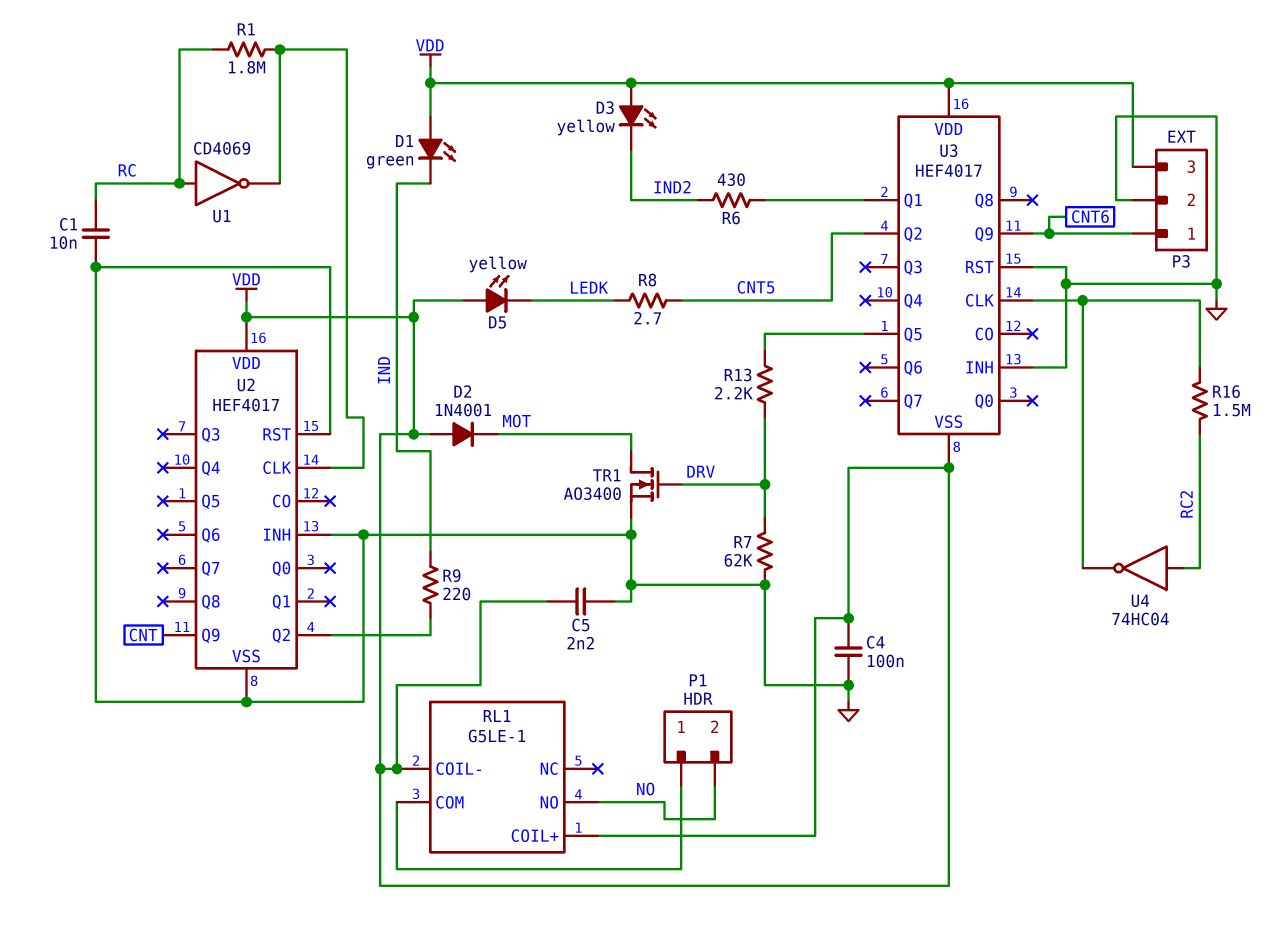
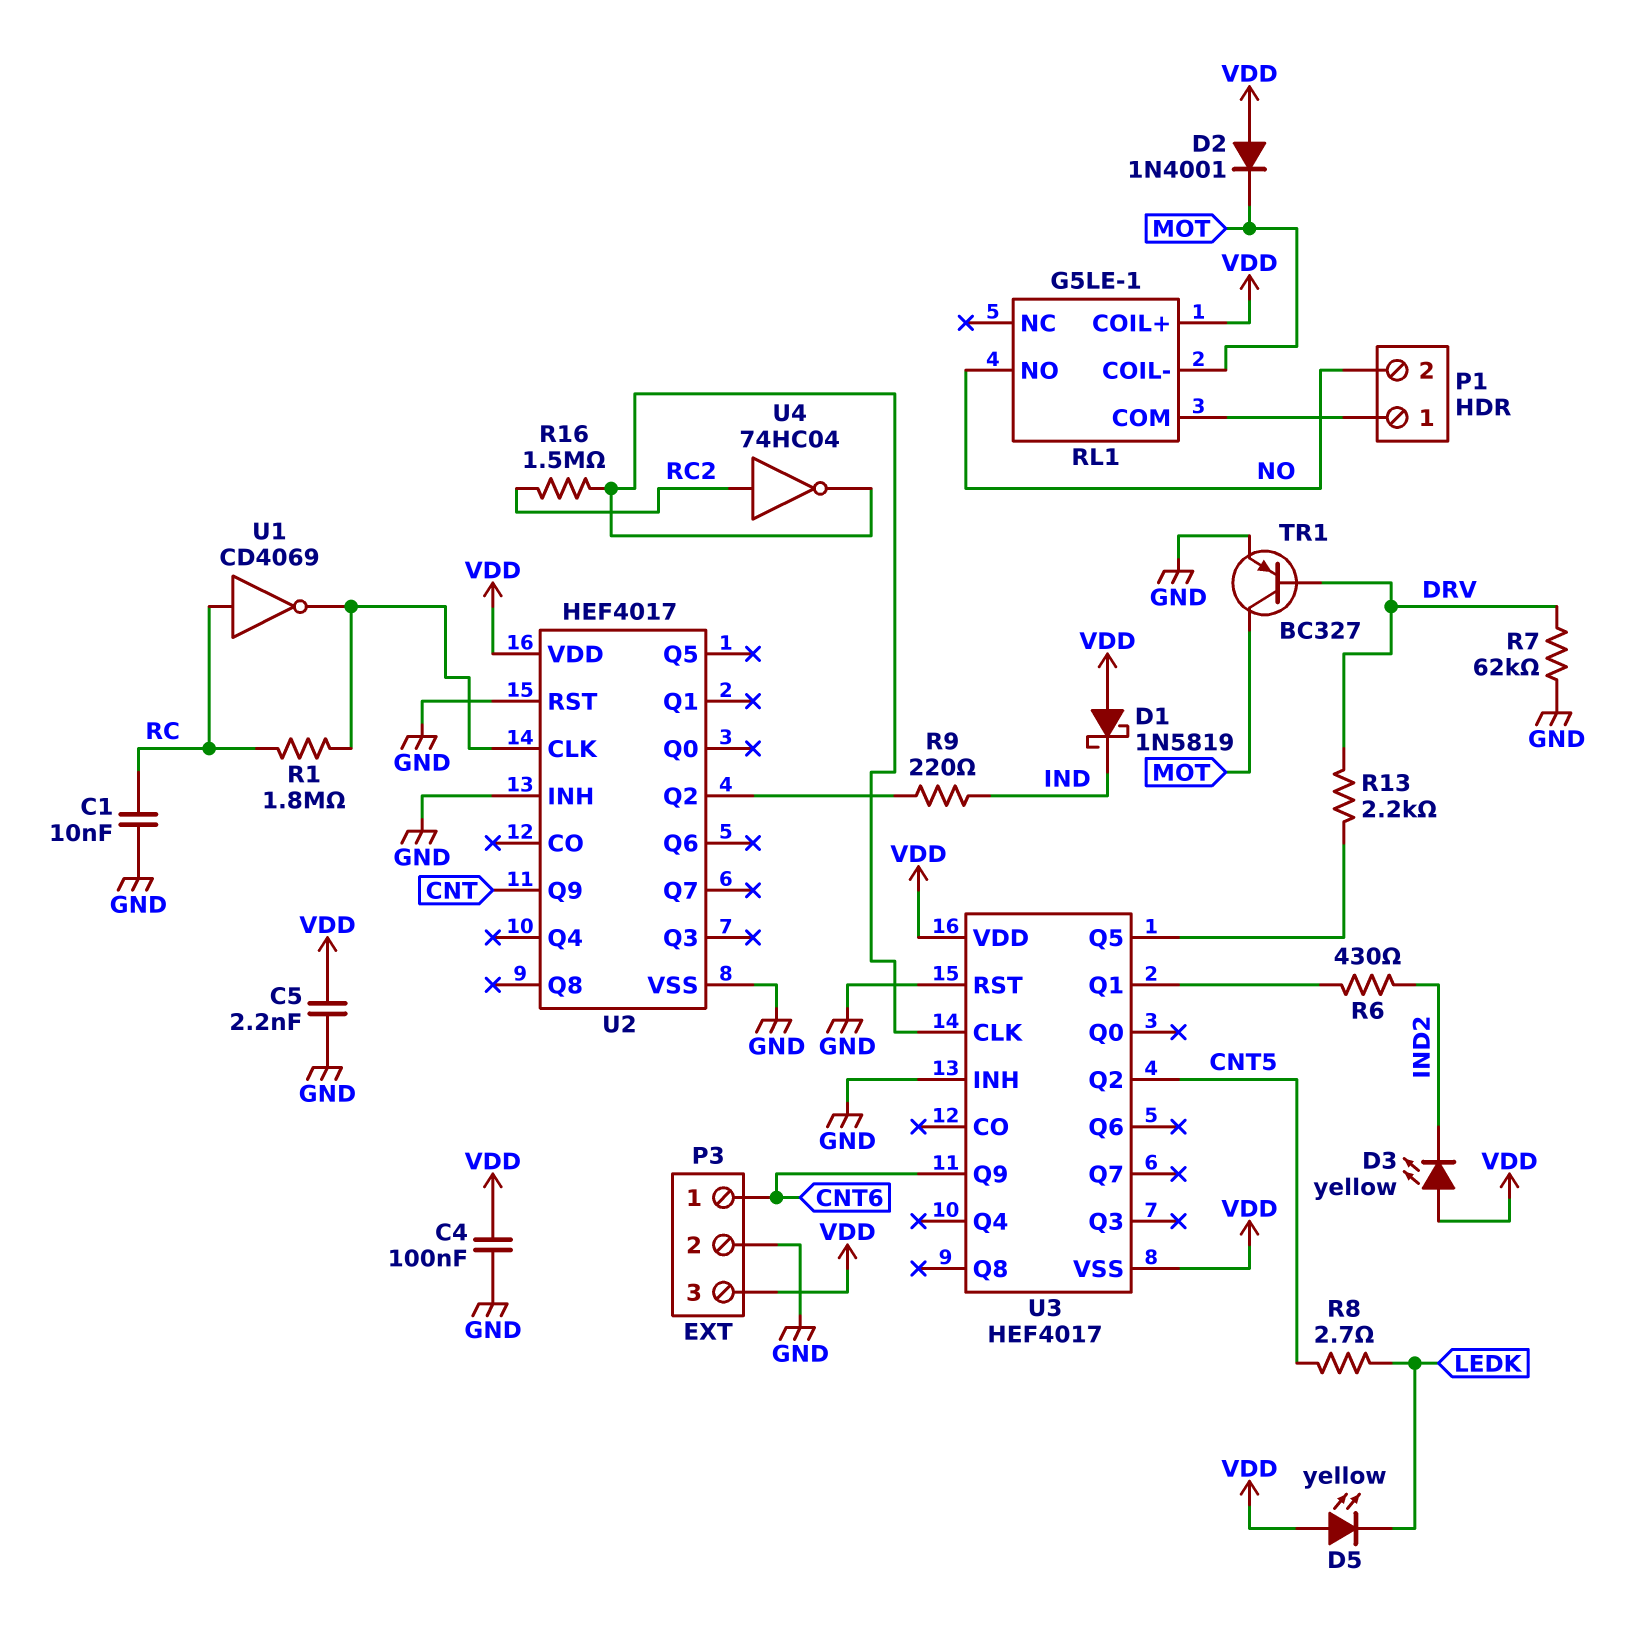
D1: LED green (A VDD, K IND) -> schottky 1N5819 (A VDD, K IND)
RL1 pin COIL-: VDD -> MOT
TR1: NMOS AO3400 (G DRV, D MOT, S GND) -> PNP BC327 (B DRV, C MOT, E GND)

